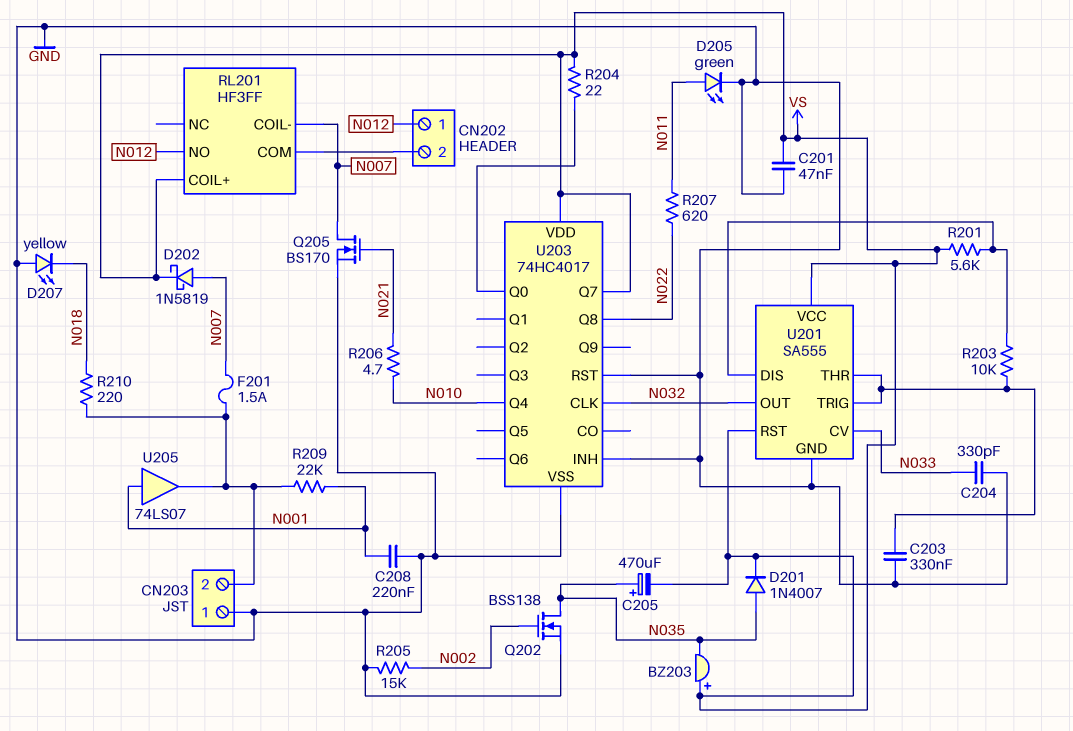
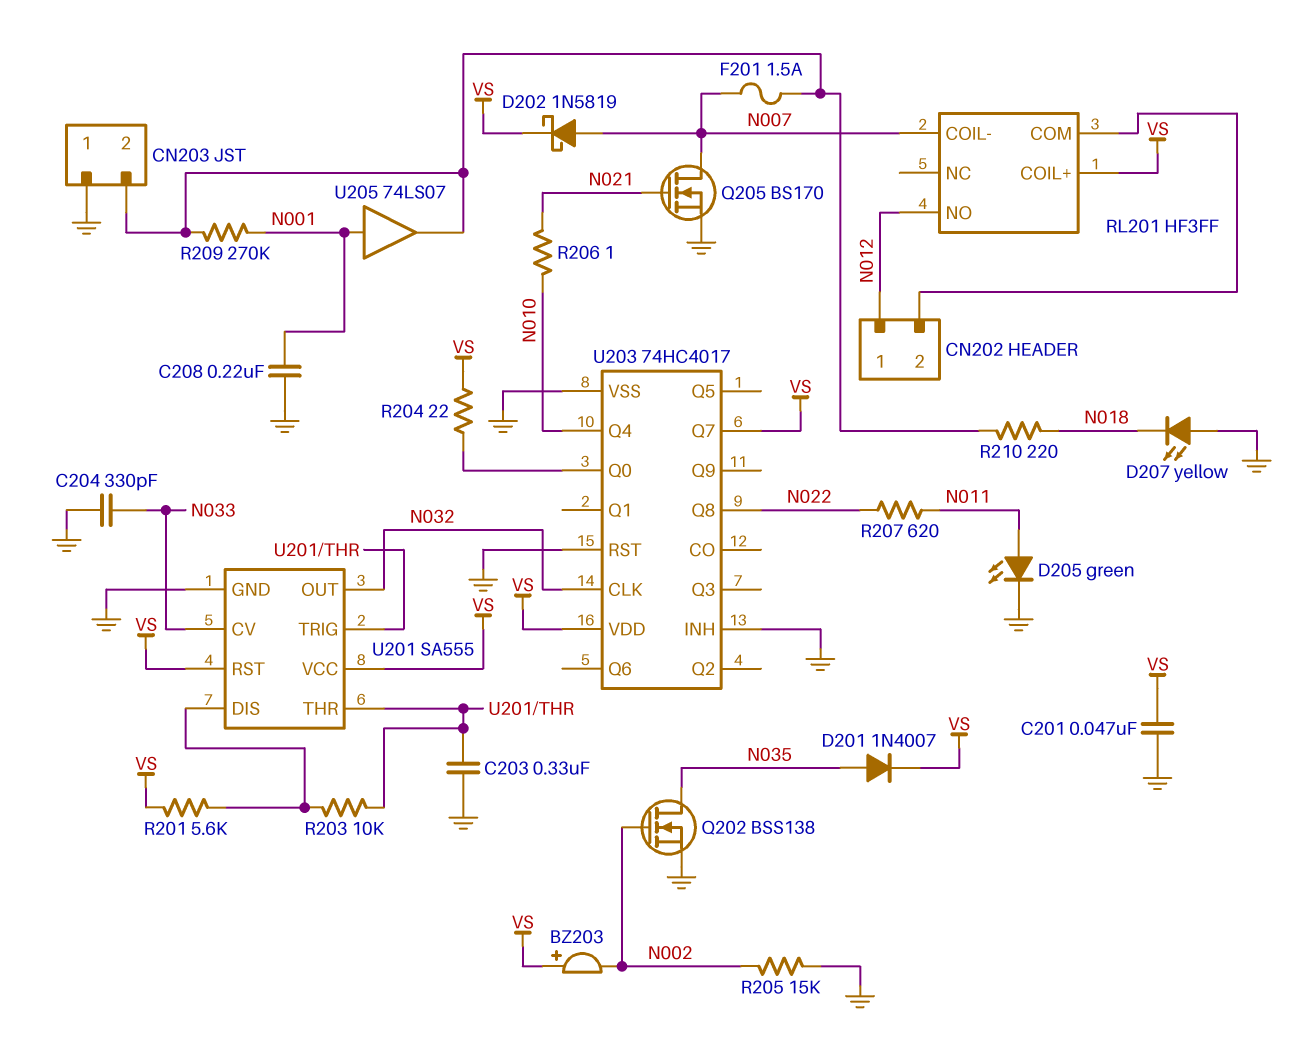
BZ203: buzzer (plus VS, minus N035) -> buzzer (plus VS, minus N002)
C205: 470uF (plus N035, minus VS) -> none
R206: 4.7 (N010, N021) -> 1 (N010, N021)
R209: 22k (CN203/2, N001) -> 270k (CN203/2, N001)

